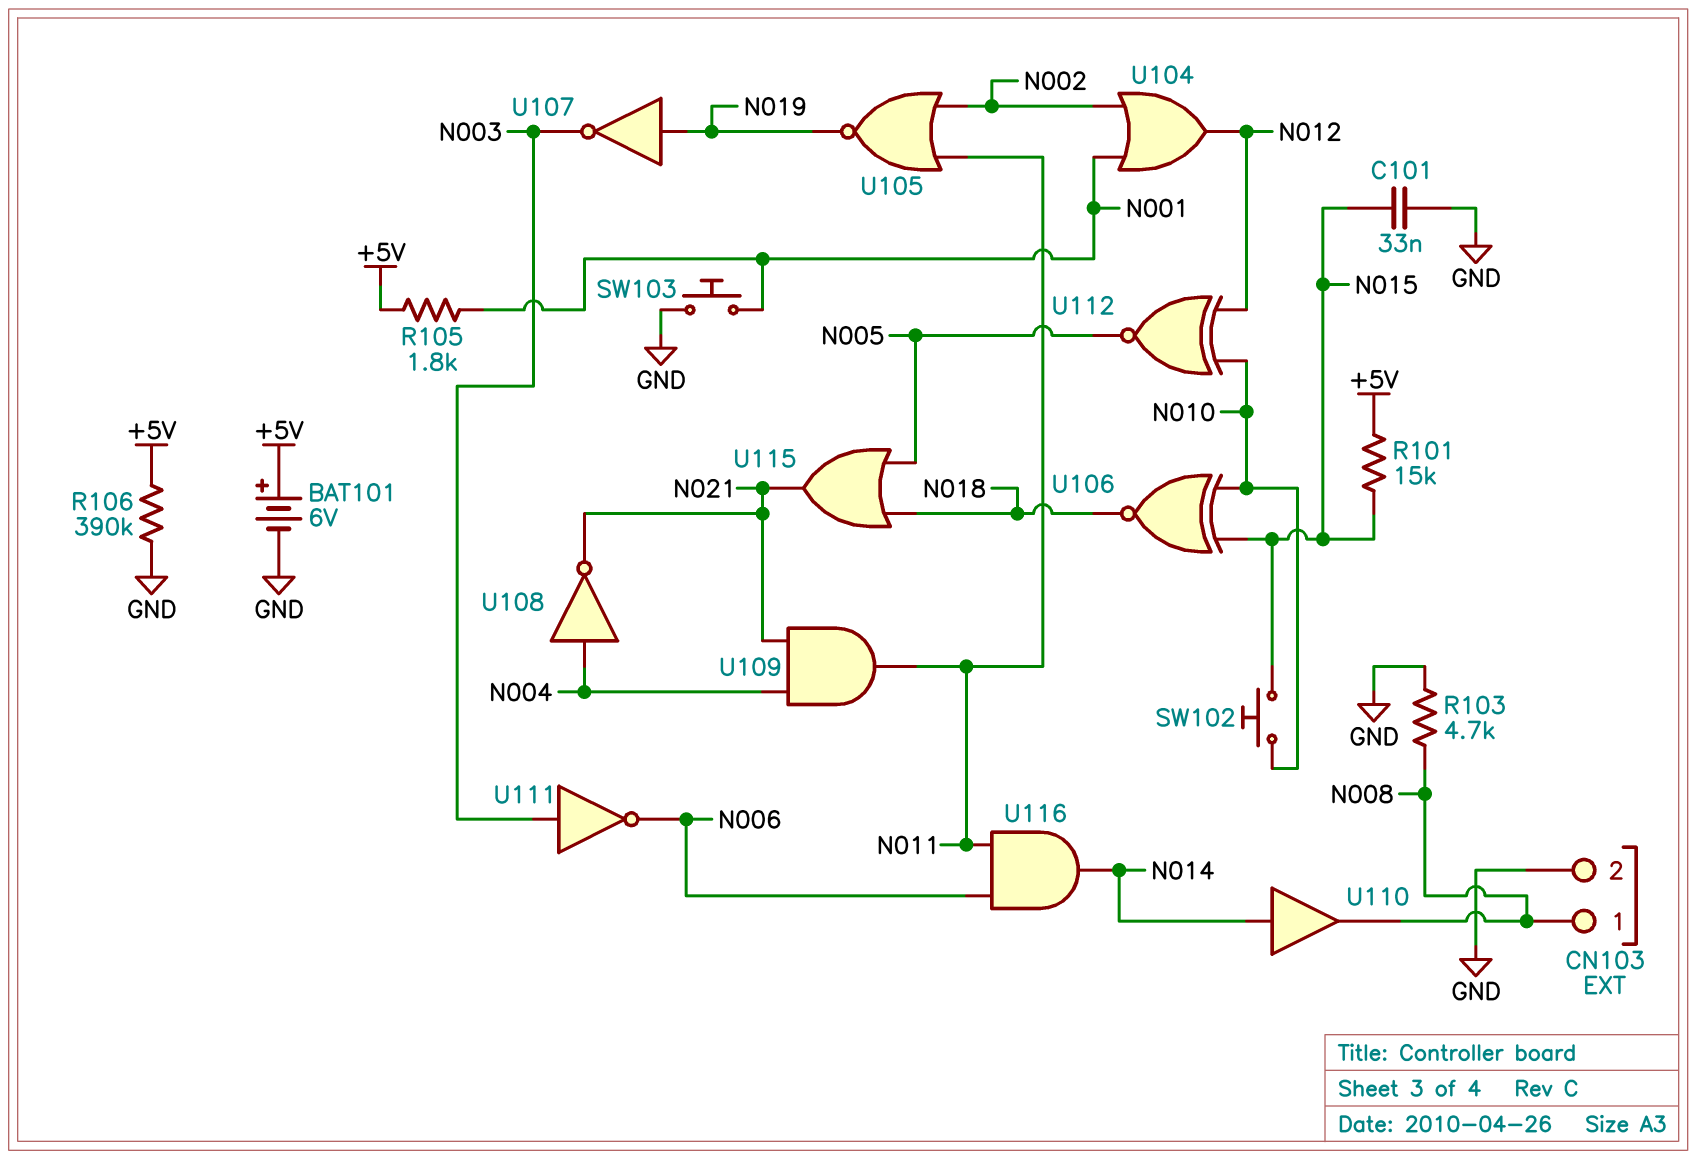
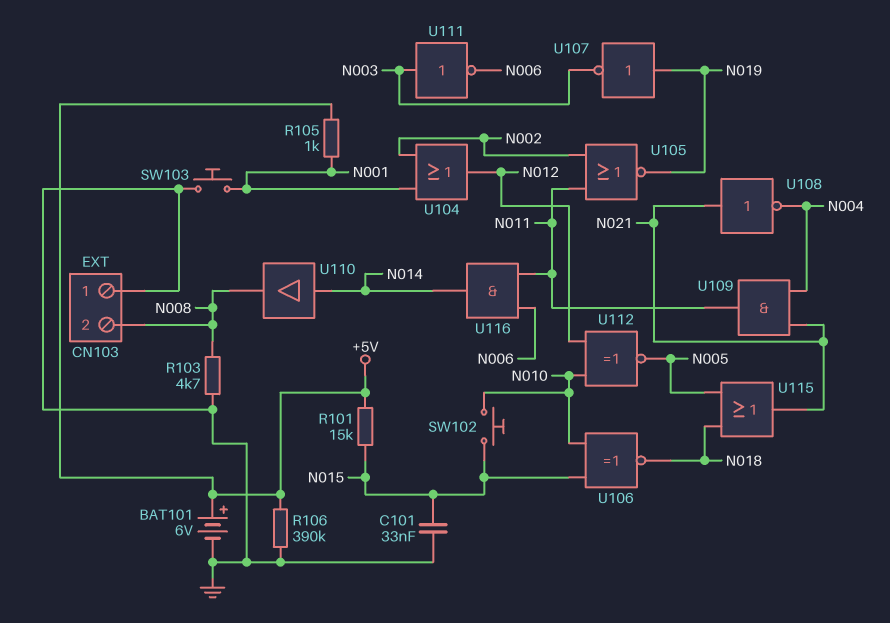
CN103 pin 1: N008 -> GND
CN103 pin 2: GND -> N008
R105: 1.8k (+5V, N001) -> 1k (+5V, N001)
U108: NOT (in N004, out N021) -> NOT (in N021, out N004)

